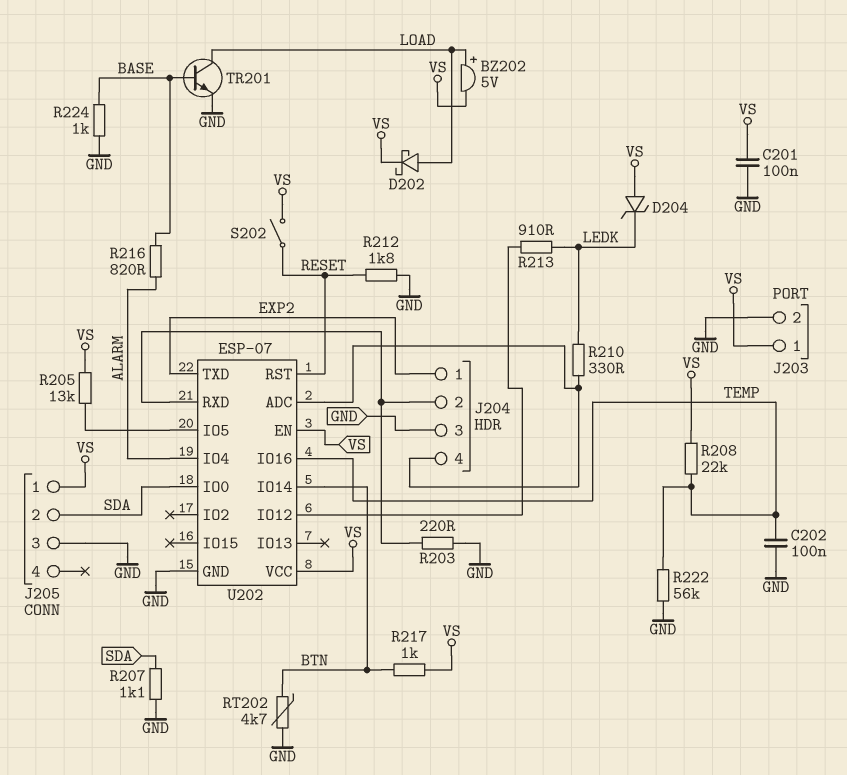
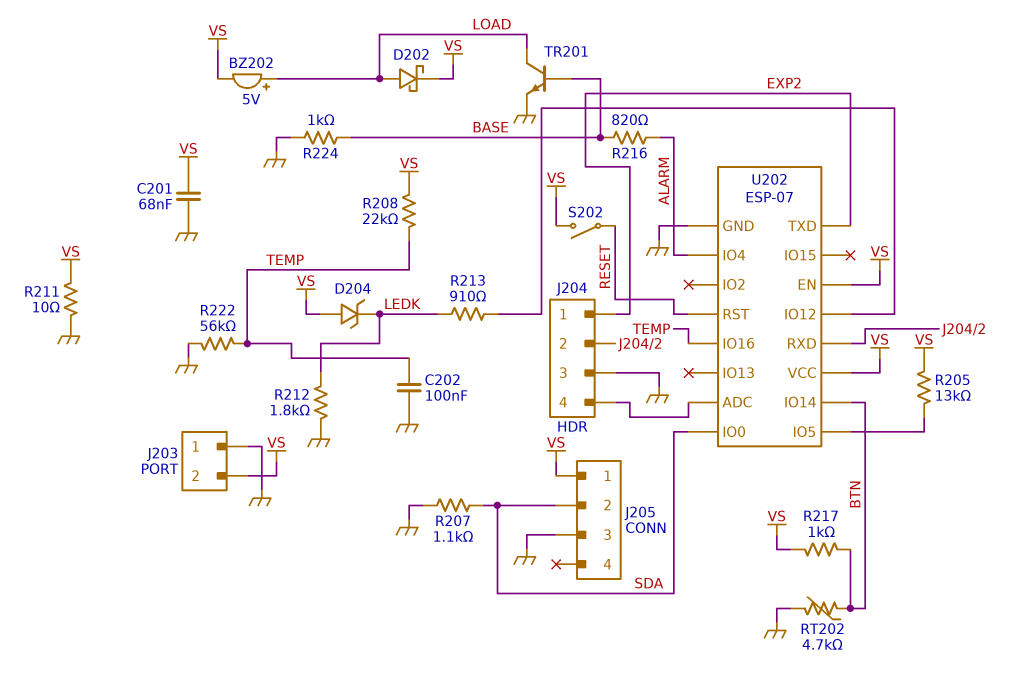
C201: 100nF (GND, VS) -> 68nF (GND, VS)
J203 pin 1: VS -> GND
J203 pin 2: GND -> VS
R203: 220 (GND, J204/2) -> none
R210: 330 (J204/4, LEDK) -> none
R211: none -> 10 (GND, VS)
R212: 1.8k (GND, RESET) -> 1.8k (GND, LEDK)

